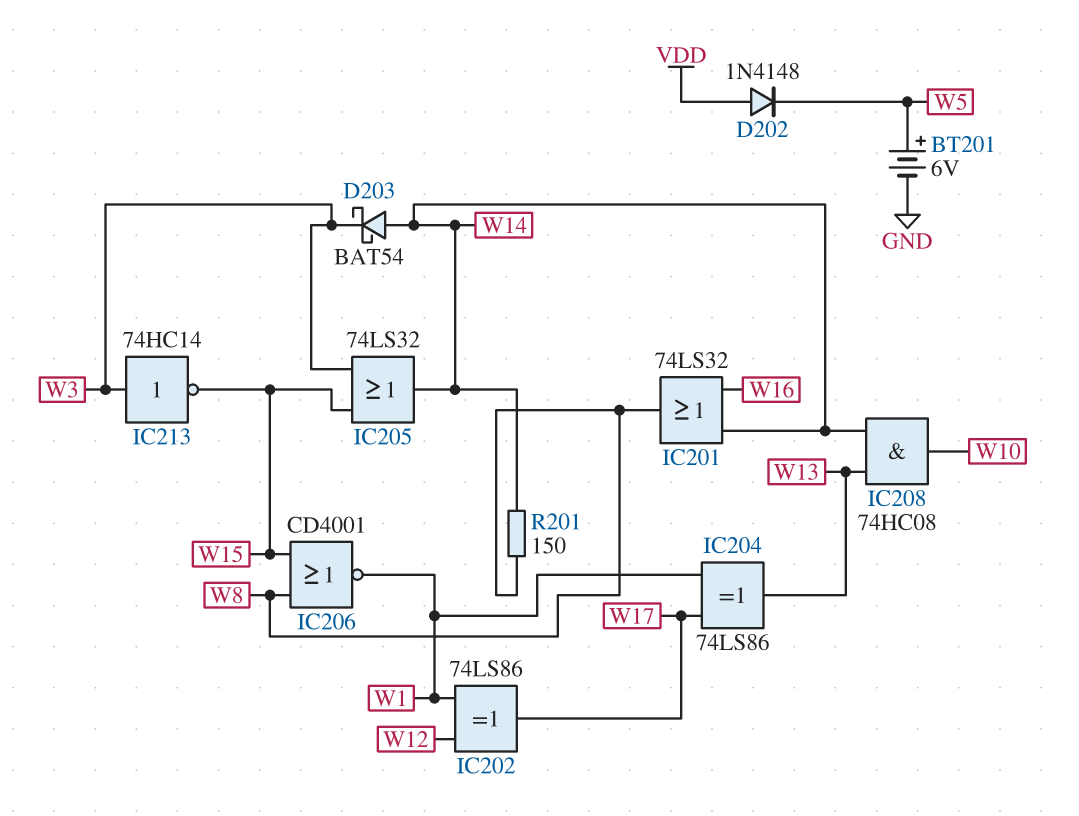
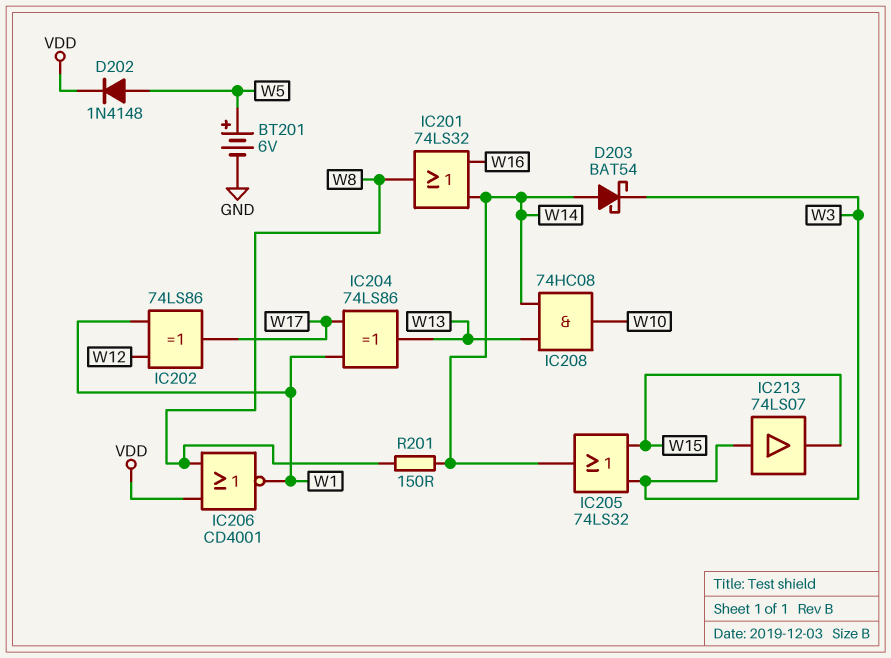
D202: diode 1N4148 (A VDD, K W5) -> diode 1N4148 (A W5, K VDD)
IC206: NOR CD4001 (in W8, in W15, out W1) -> NOR CD4001 (in VDD, in W8, out W1)
IC213: NOT 74HC14 (in W3, out W15) -> buffer 74LS07 (in W3, out W15)

